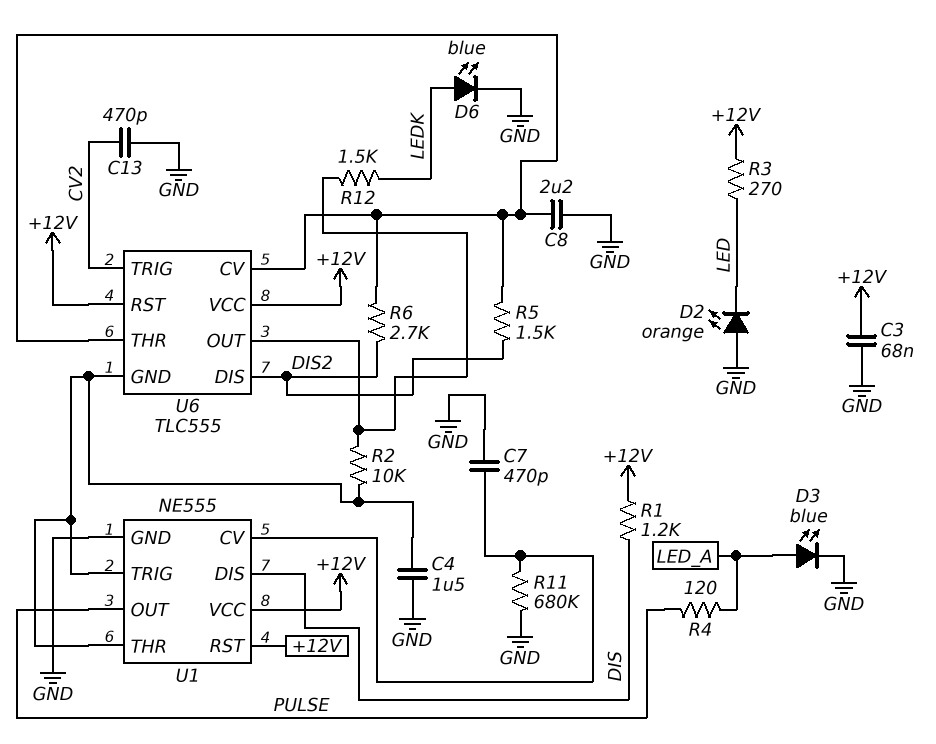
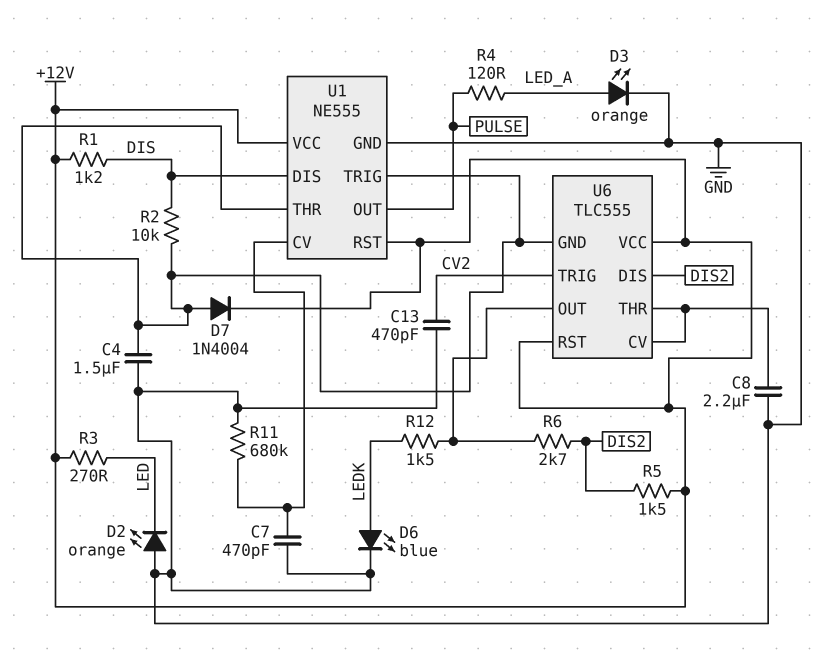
C3: 68nF (+12V, GND) -> none
D3: LED blue (A LED_A, K GND) -> LED orange (A LED_A, K GND)
D7: none -> diode 1N4004 (A U1/THR, K +12V)
R2: 10k (U1/THR, U6/OUT) -> 10k (DIS, U1/THR)
R5: 1.5k (DIS2, U6/CV) -> 1.5k (+12V, DIS2)
R6: 2.7k (DIS2, U6/CV) -> 2.7k (DIS2, U6/OUT)

